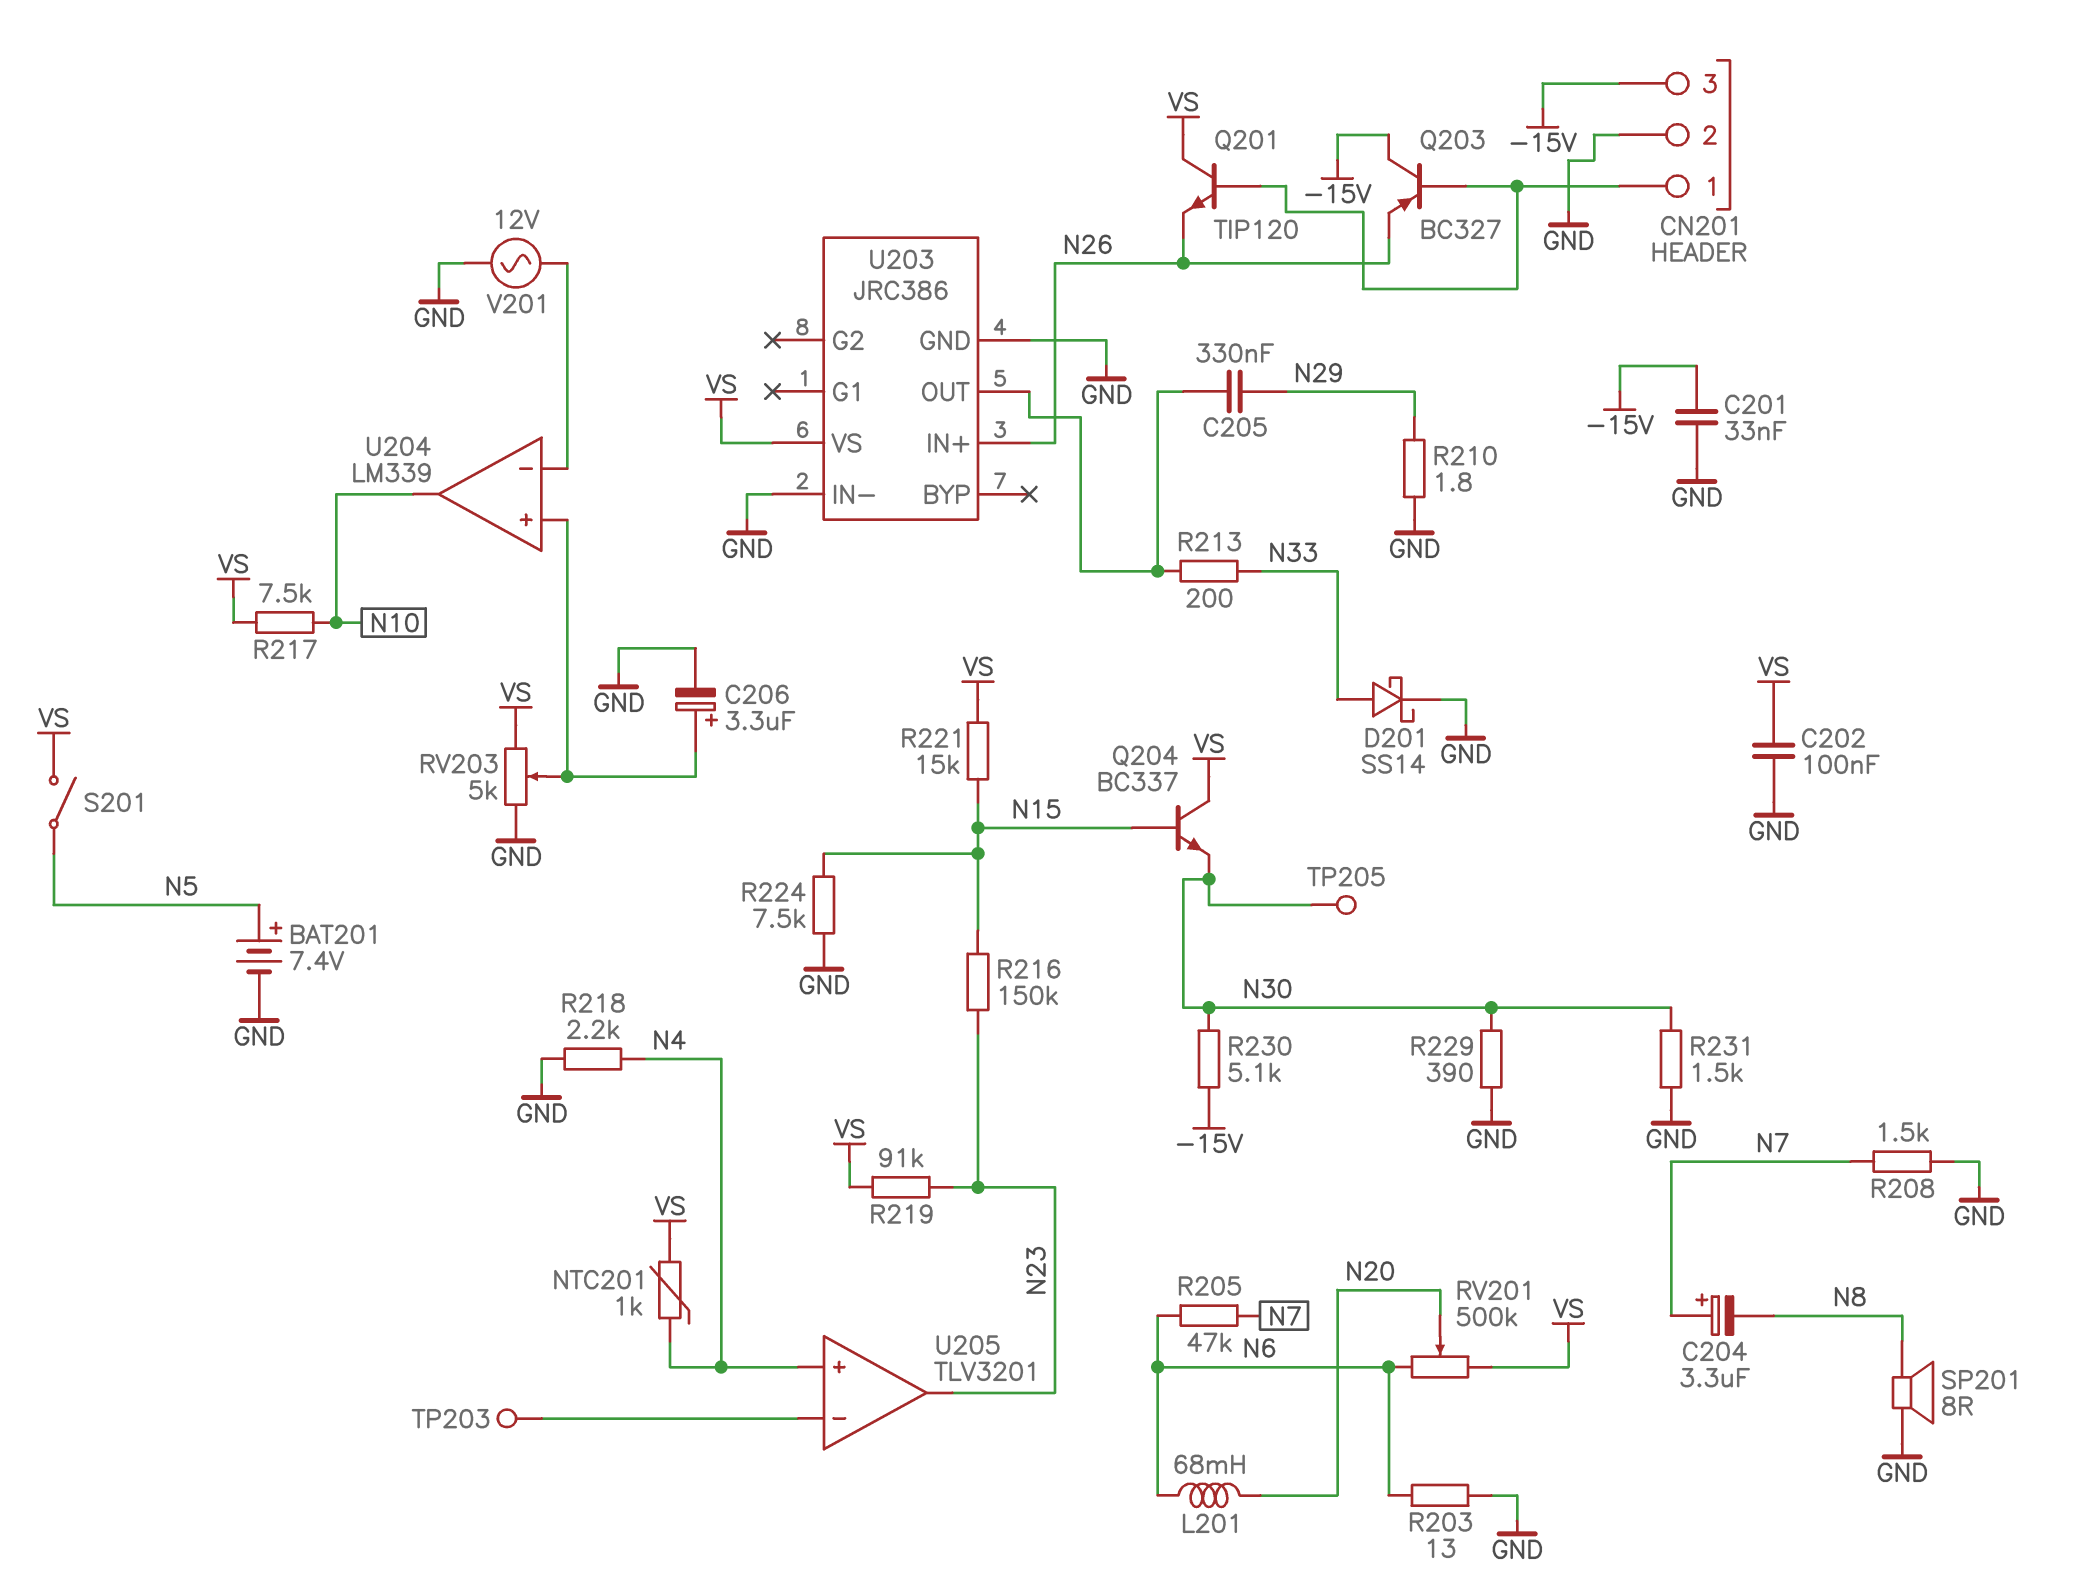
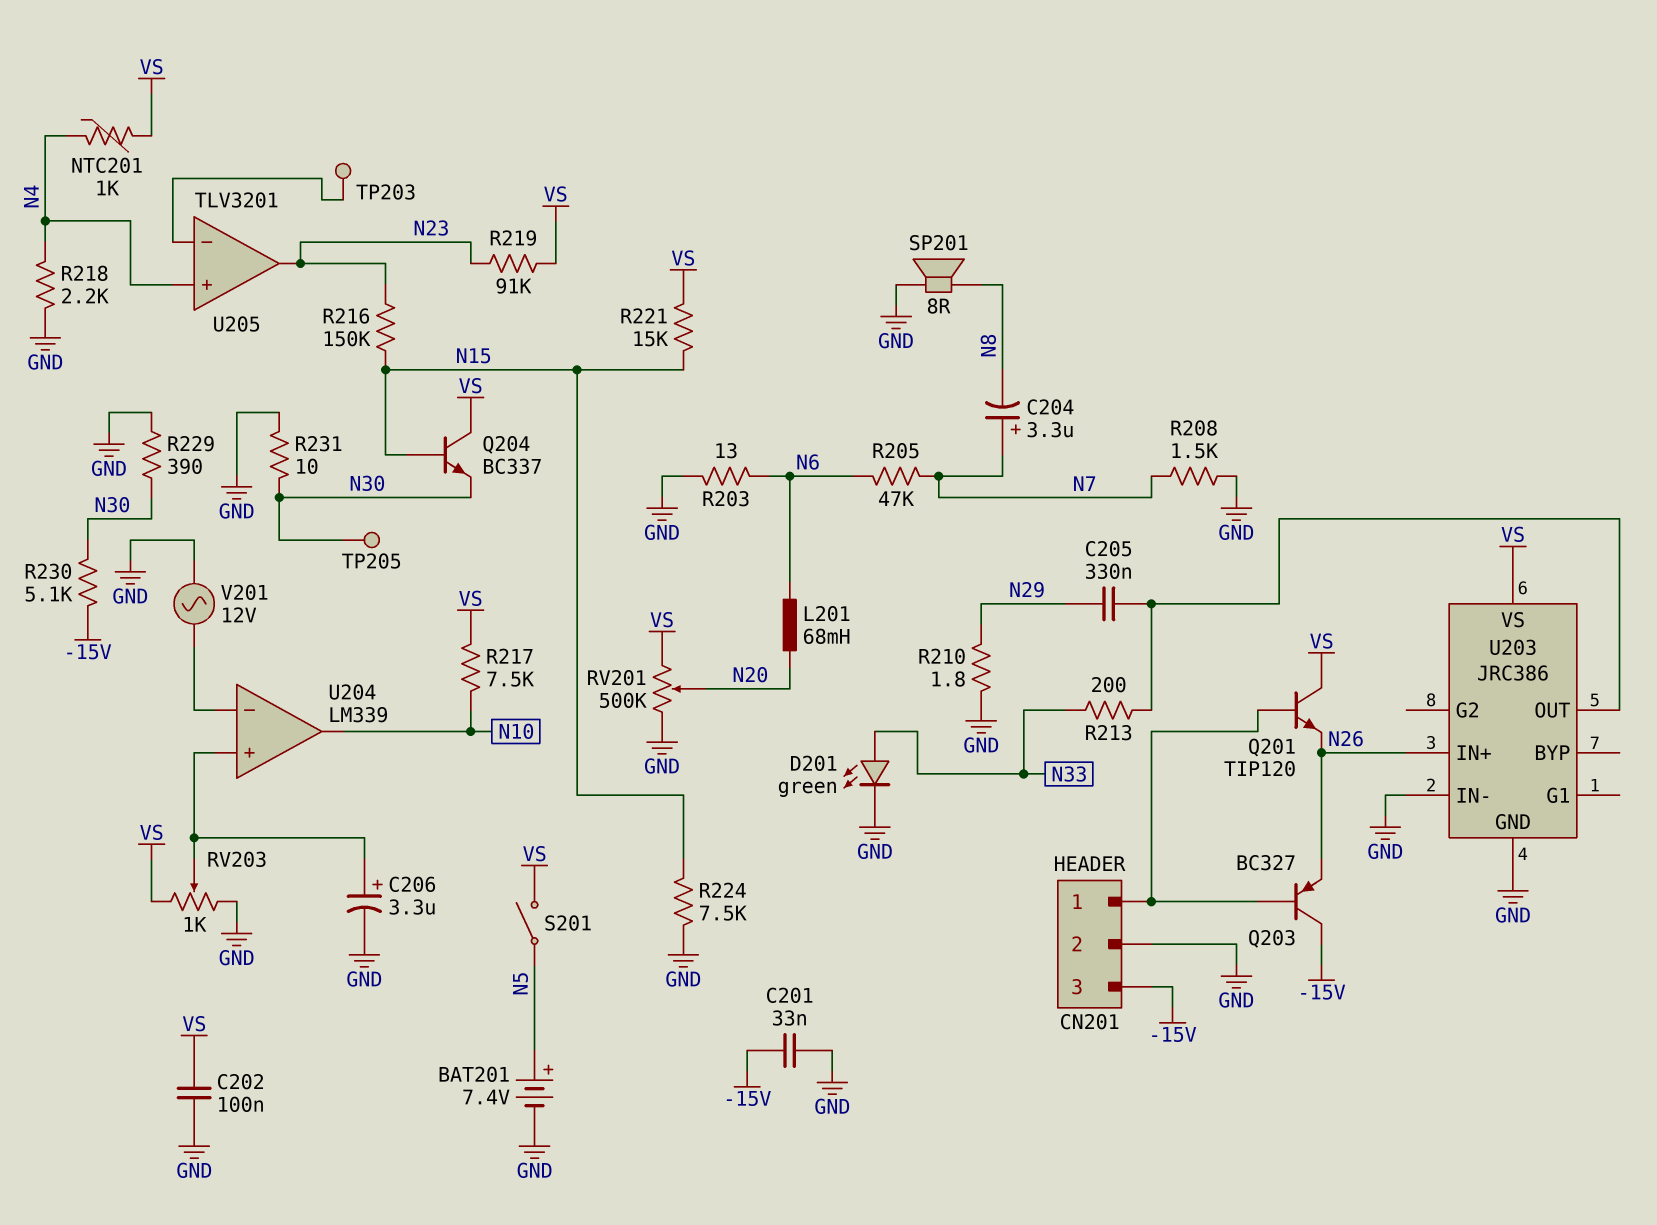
D201: schottky SS14 (A N33, K GND) -> LED green (A N33, K GND)
R231: 1.5k (GND, N30) -> 10 (GND, N30)
RV201: 500k (N6, VS, wiper N20) -> 500k (GND, VS, wiper N20)
RV203: 5k (GND, VS, wiper U204/in+) -> 1k (GND, VS, wiper U204/in+)

